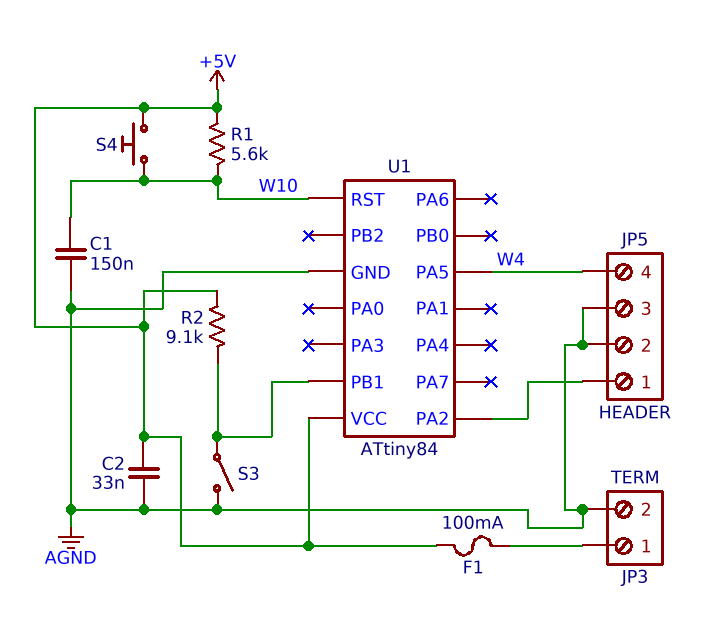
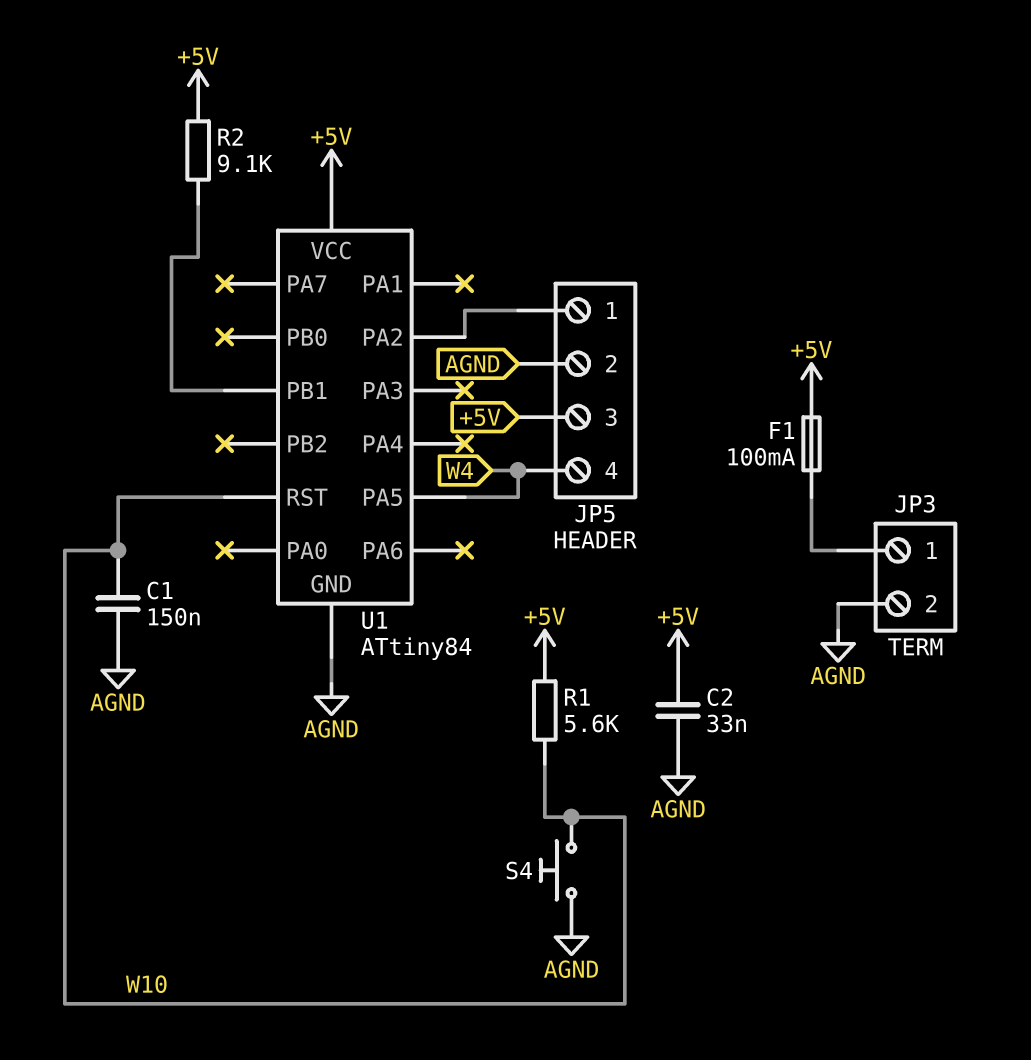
JP5 pin 3: AGND -> +5V
S3: switch (AGND, U1/PB1) -> none
S4: button (+5V, W10) -> button (AGND, W10)

